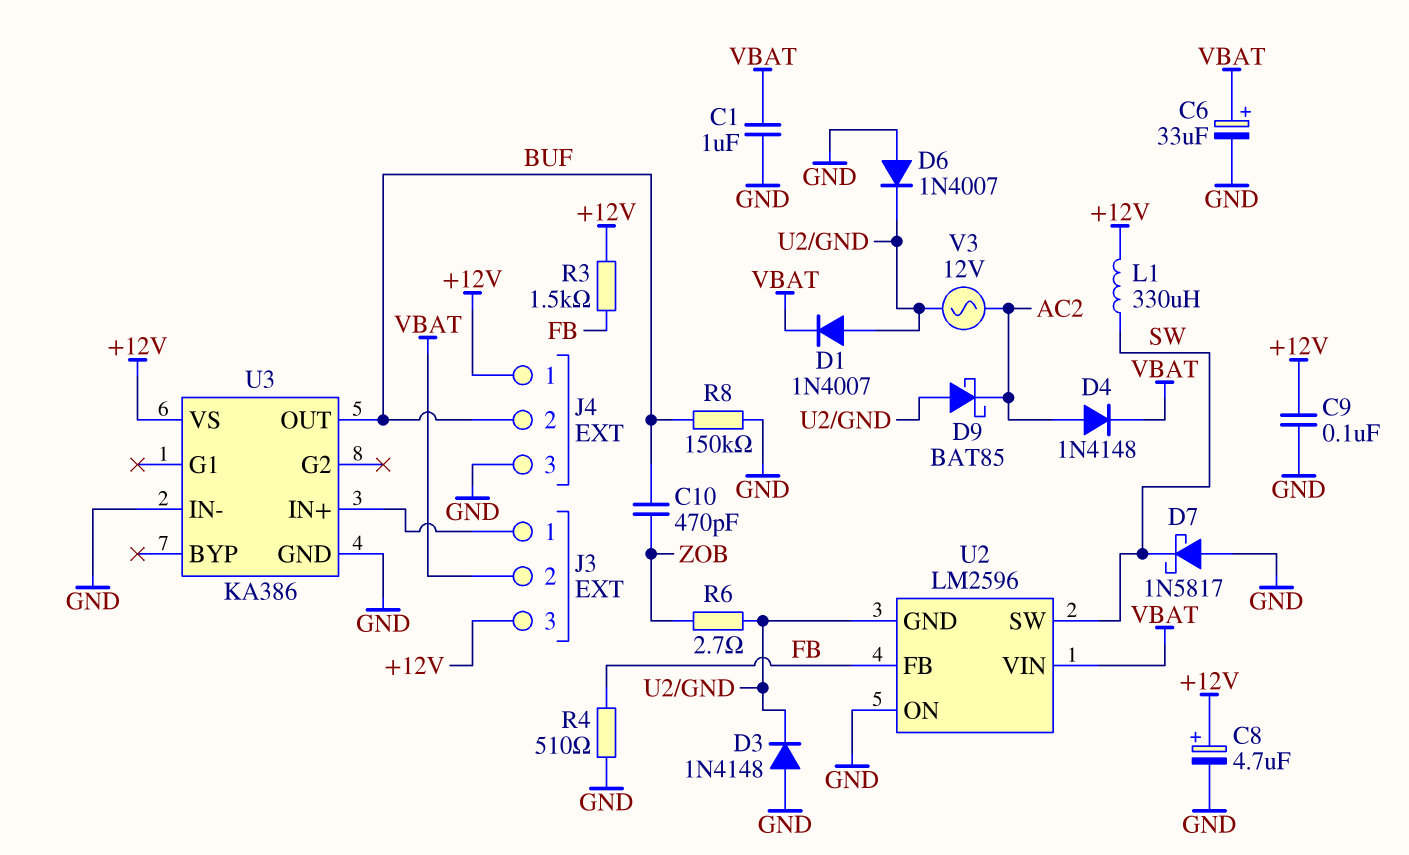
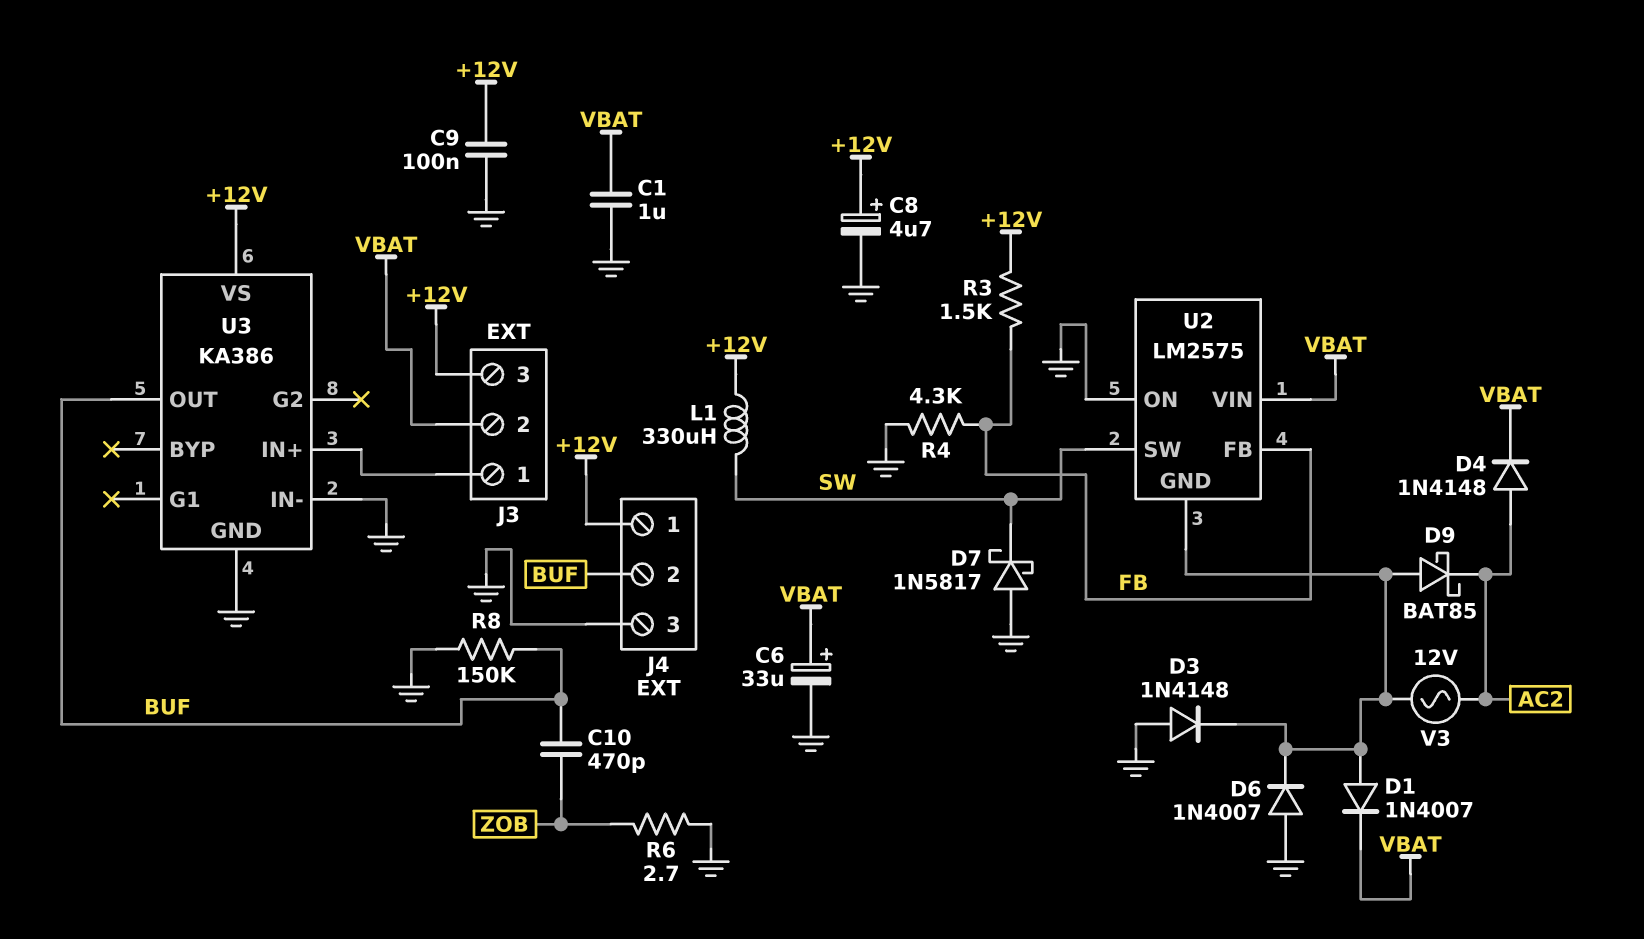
R4: 510 (FB, GND) -> 4.3k (FB, GND)
R6: 2.7 (U2/GND, ZOB) -> 2.7 (GND, ZOB)
U2: LM2596 -> LM2575

